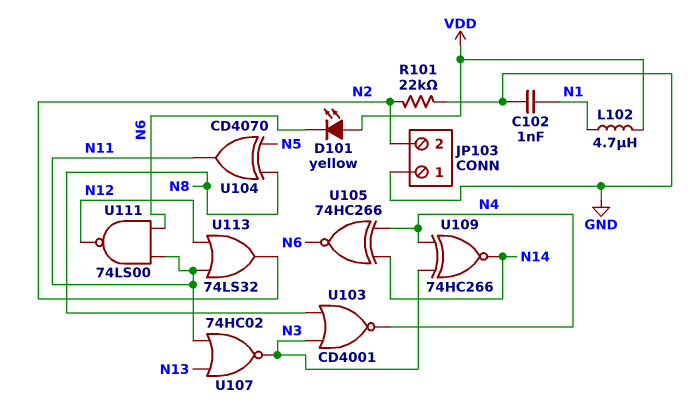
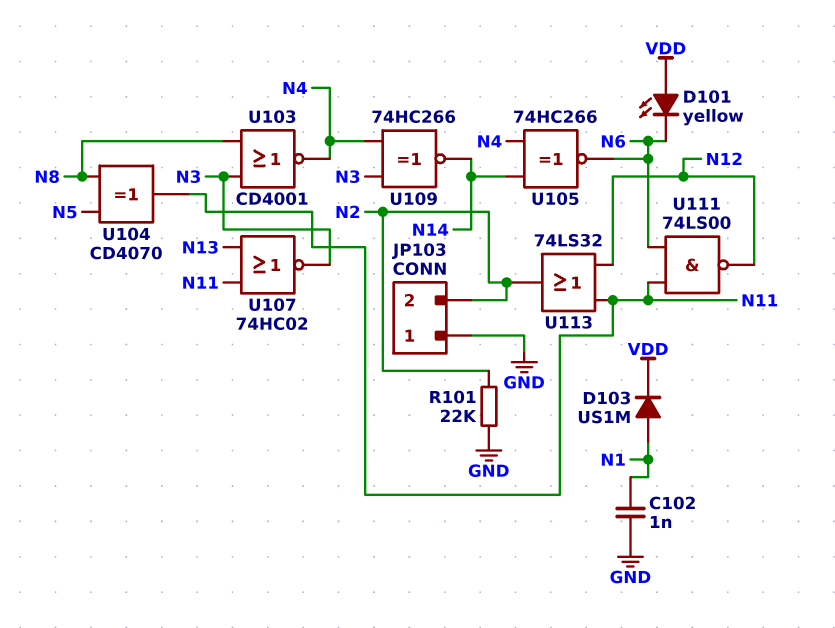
D103: none -> diode US1M (A N1, K VDD)
L102: 4.7uH (N1, VDD) -> none

